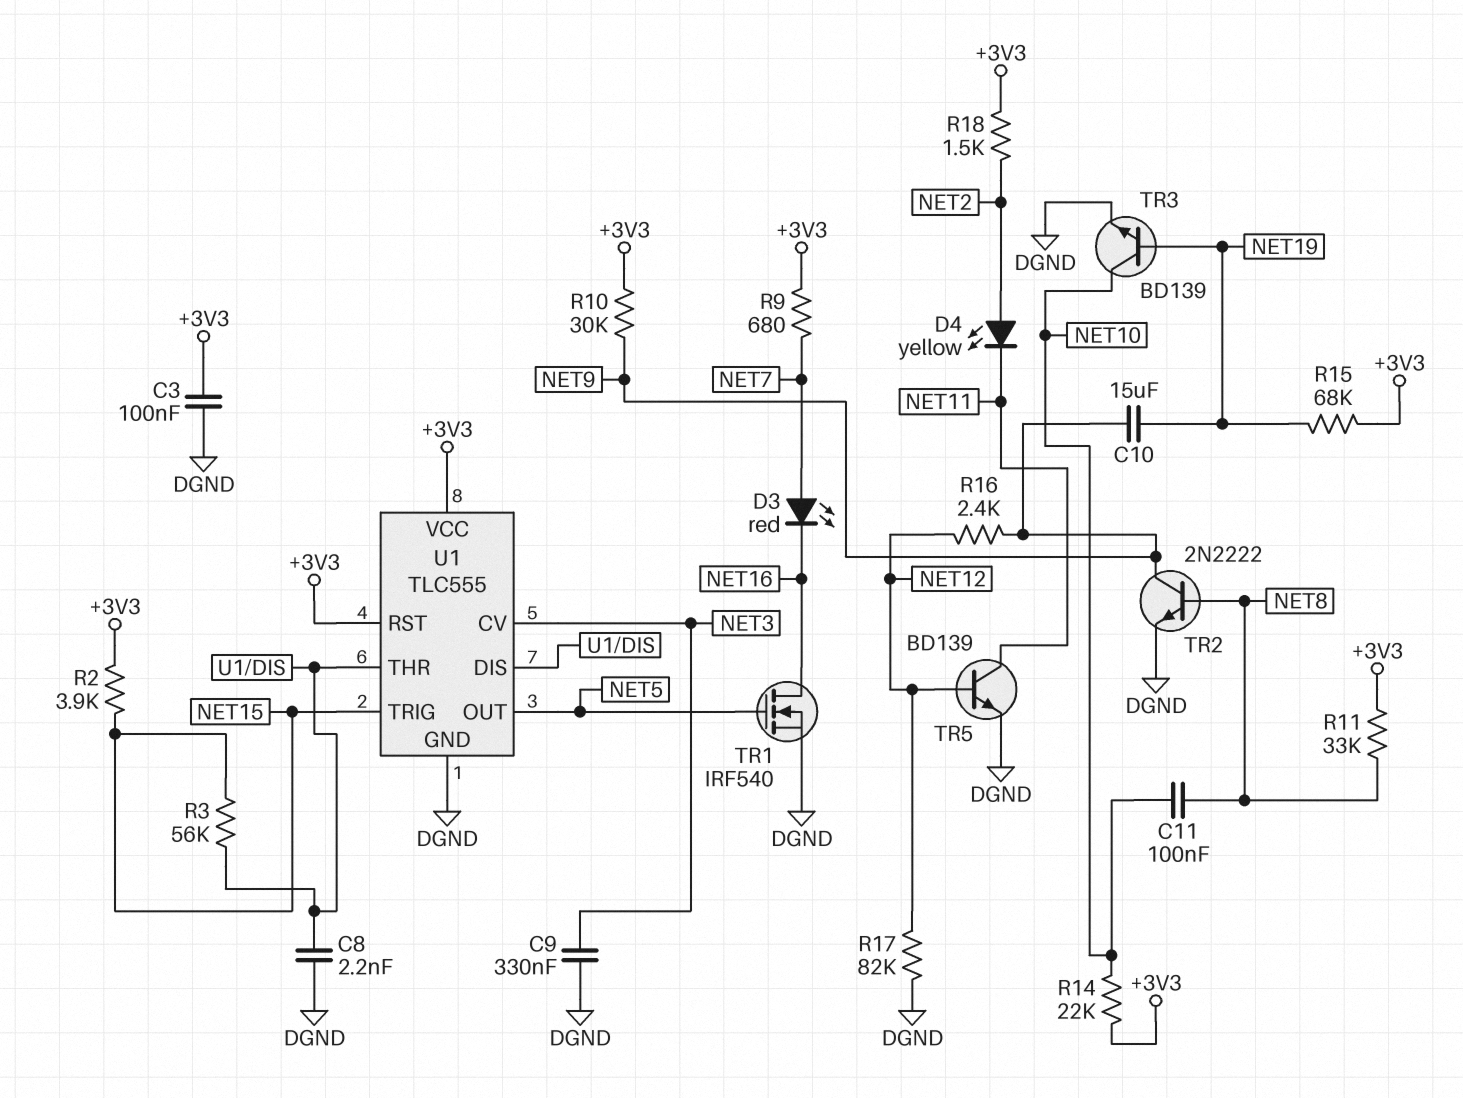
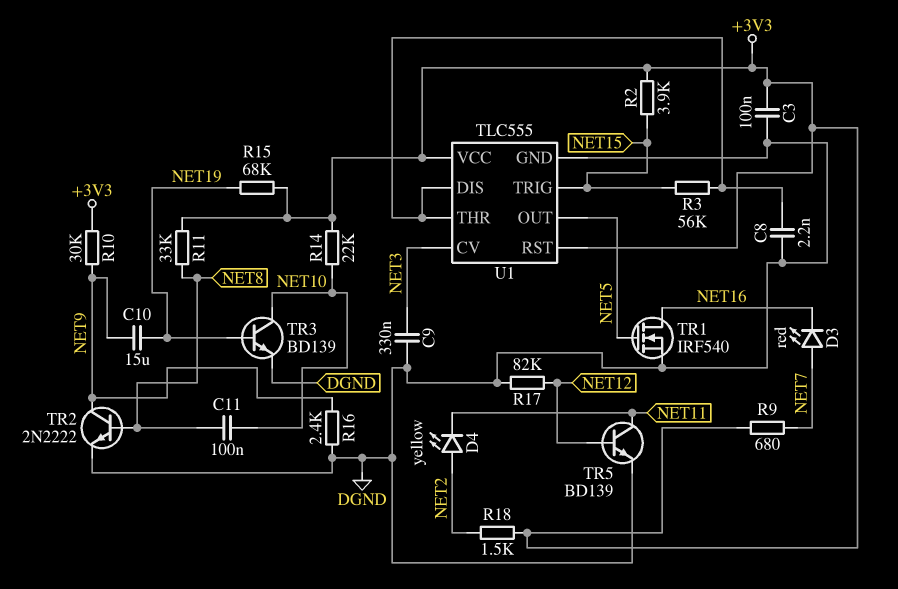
R16: 2.4k (NET9, NET12) -> 2.4k (DGND, NET9)

